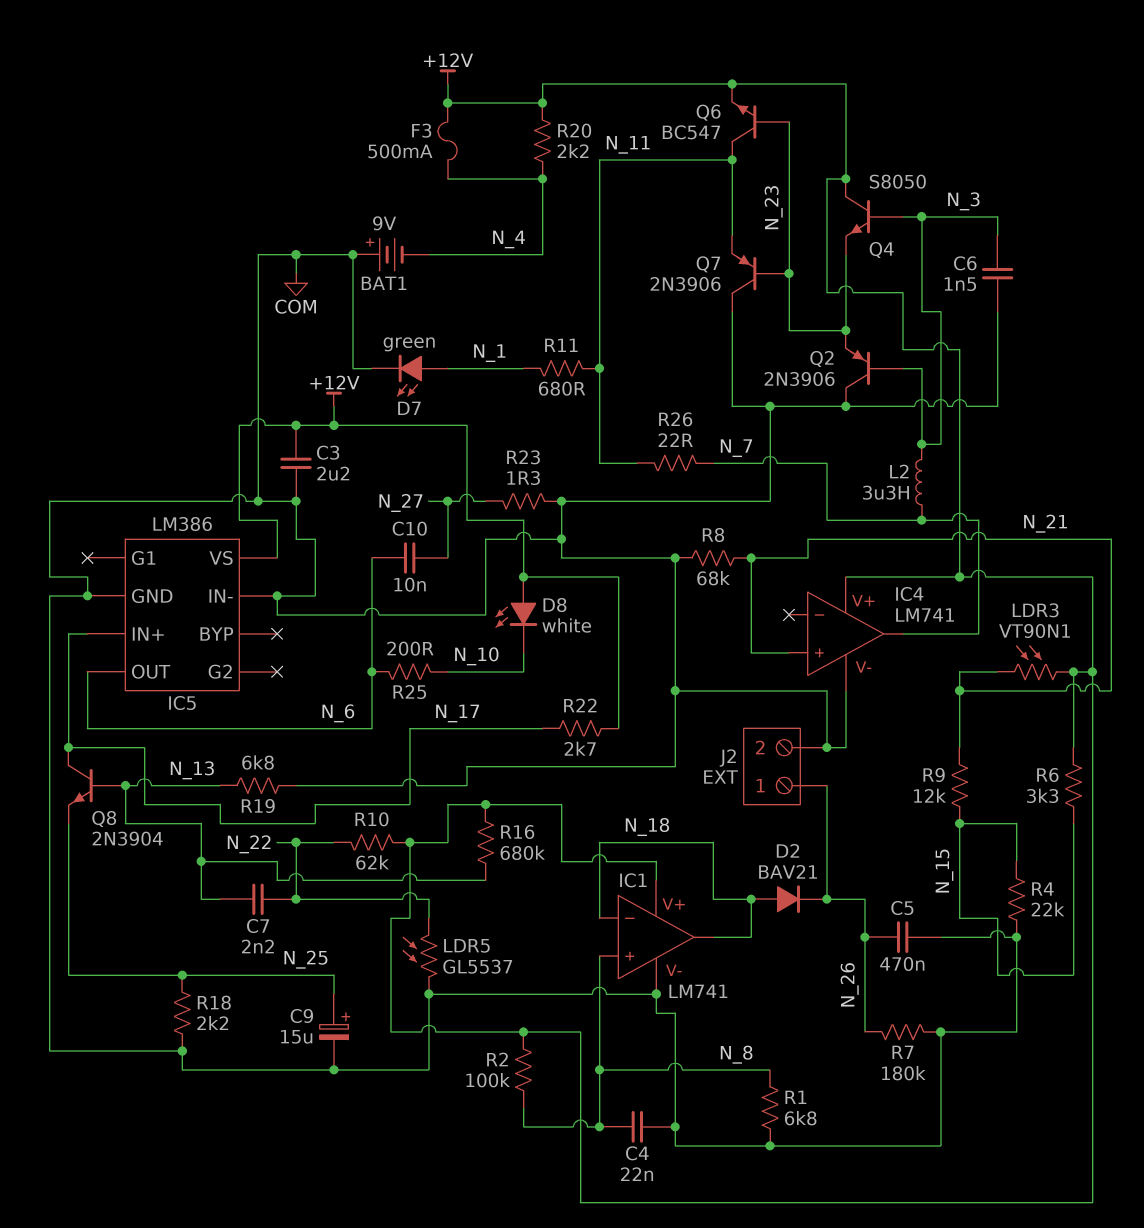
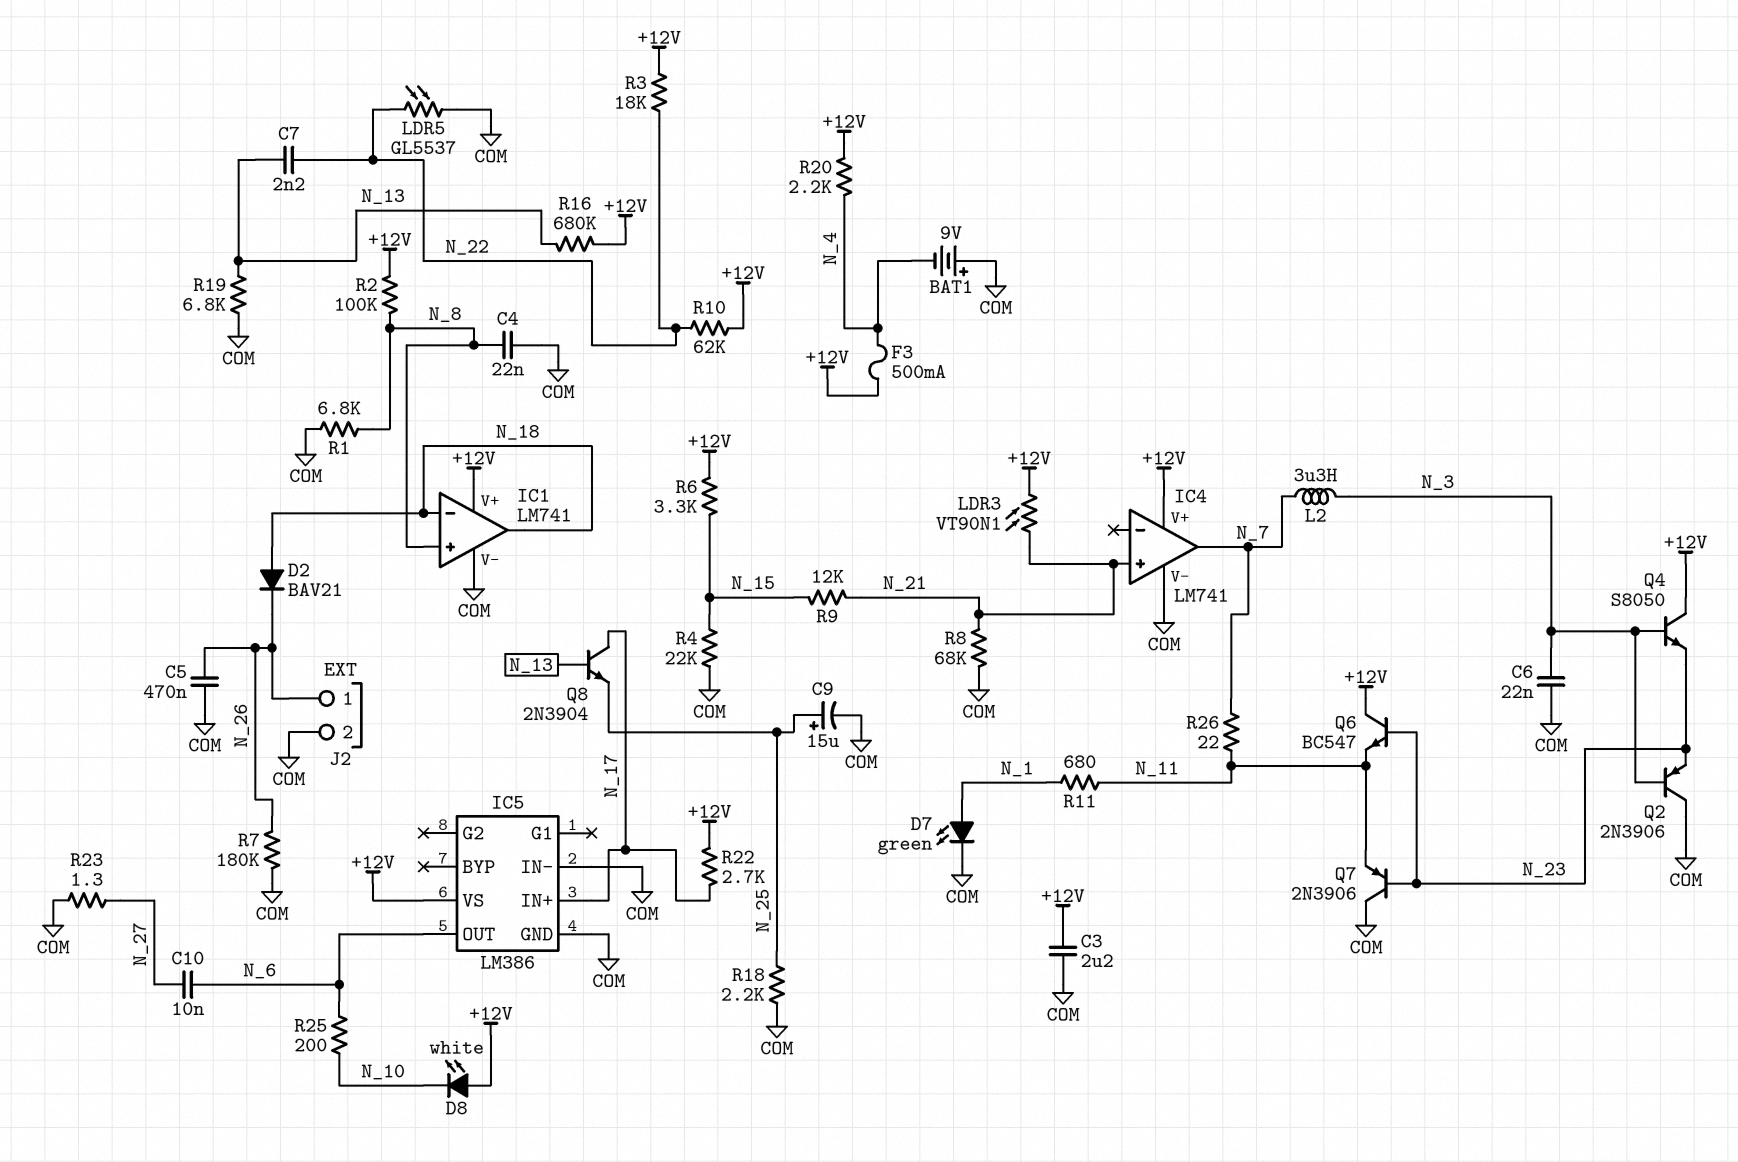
C6: 1.5nF (COM, N_3) -> 22nF (COM, N_3)
Q6: NPN BC547 (B N_23, C N_11, E +12V) -> NPN BC547 (B N_23, C +12V, E N_11)
R3: none -> 18k (+12V, N_22)

